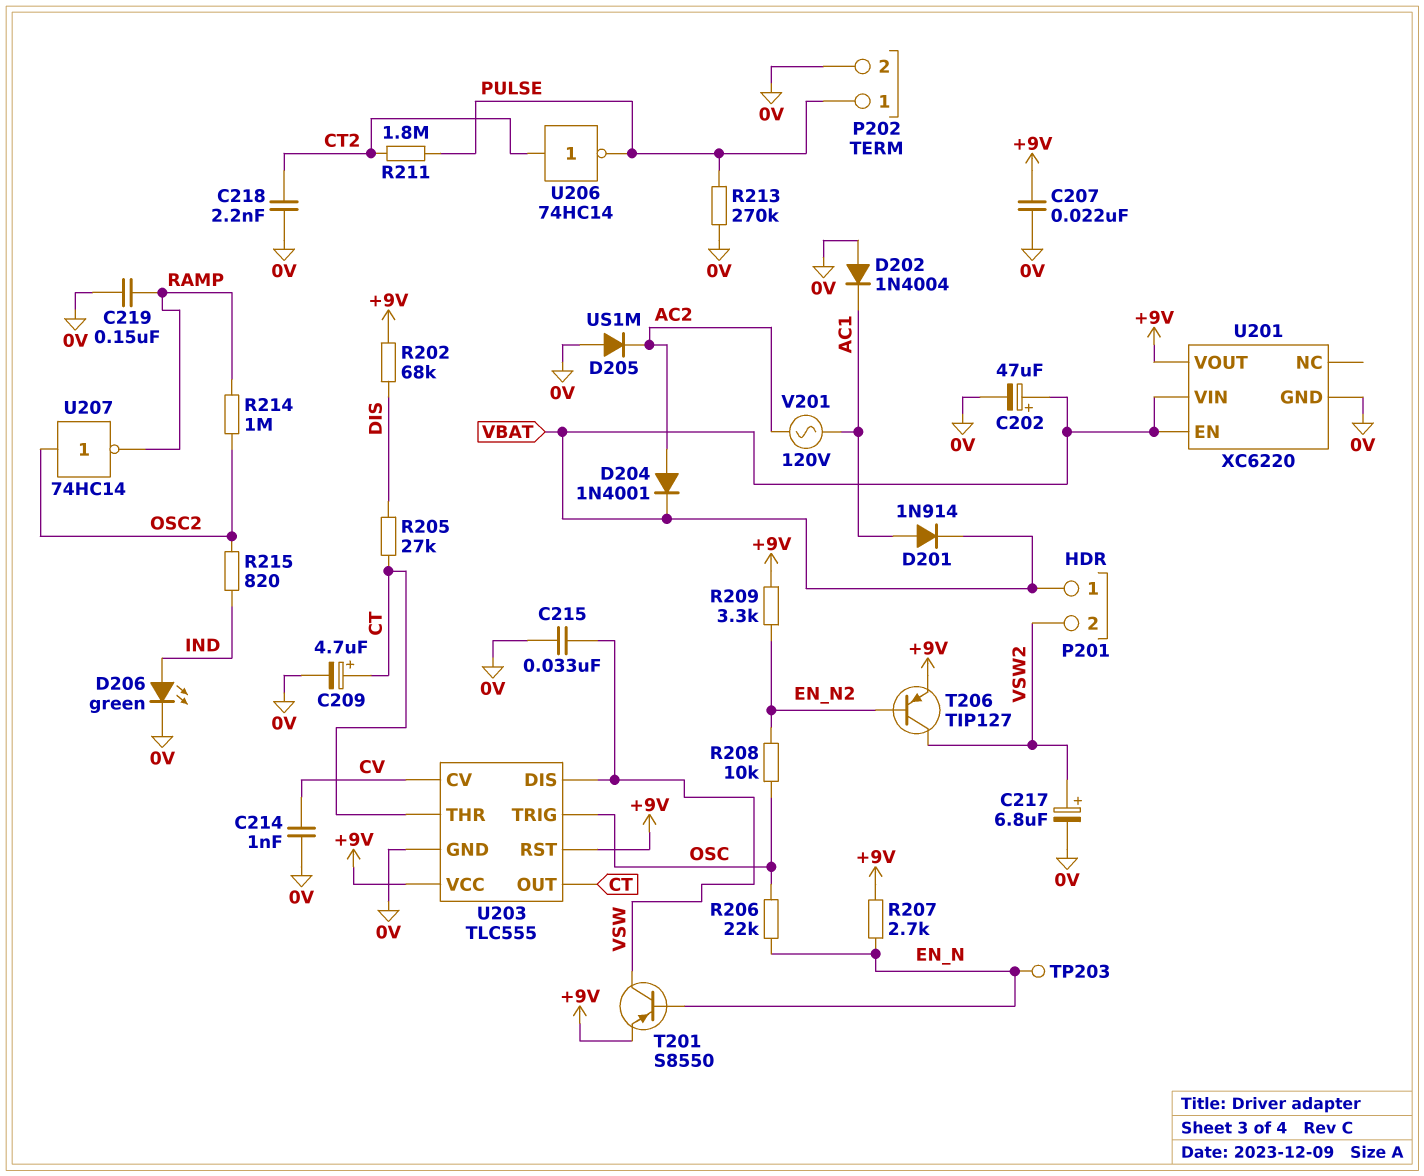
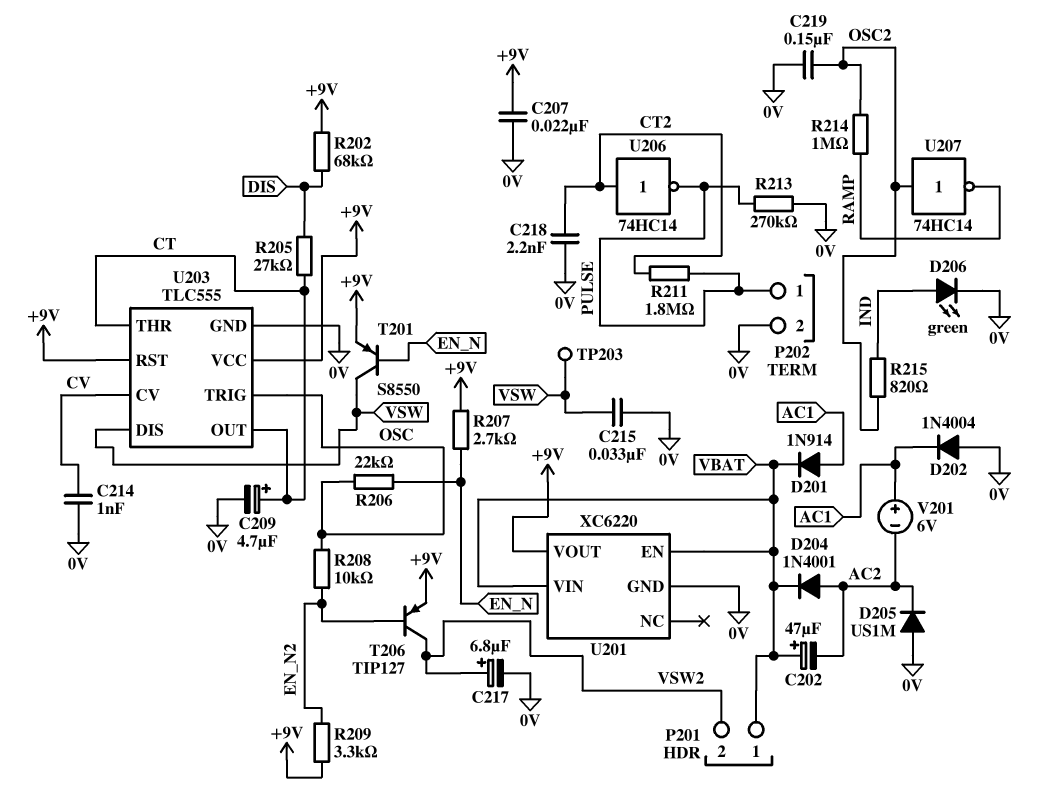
C202: 47uF (plus VBAT, minus 0V) -> 47uF (plus VBAT, minus AC2)
C219: 150nF (0V, RAMP) -> 150nF (0V, OSC2)
TP203: test point (EN_N) -> test point (VSW)
V201: AC 120V (AC1, AC2) -> 6V (plus AC1, minus AC2)

